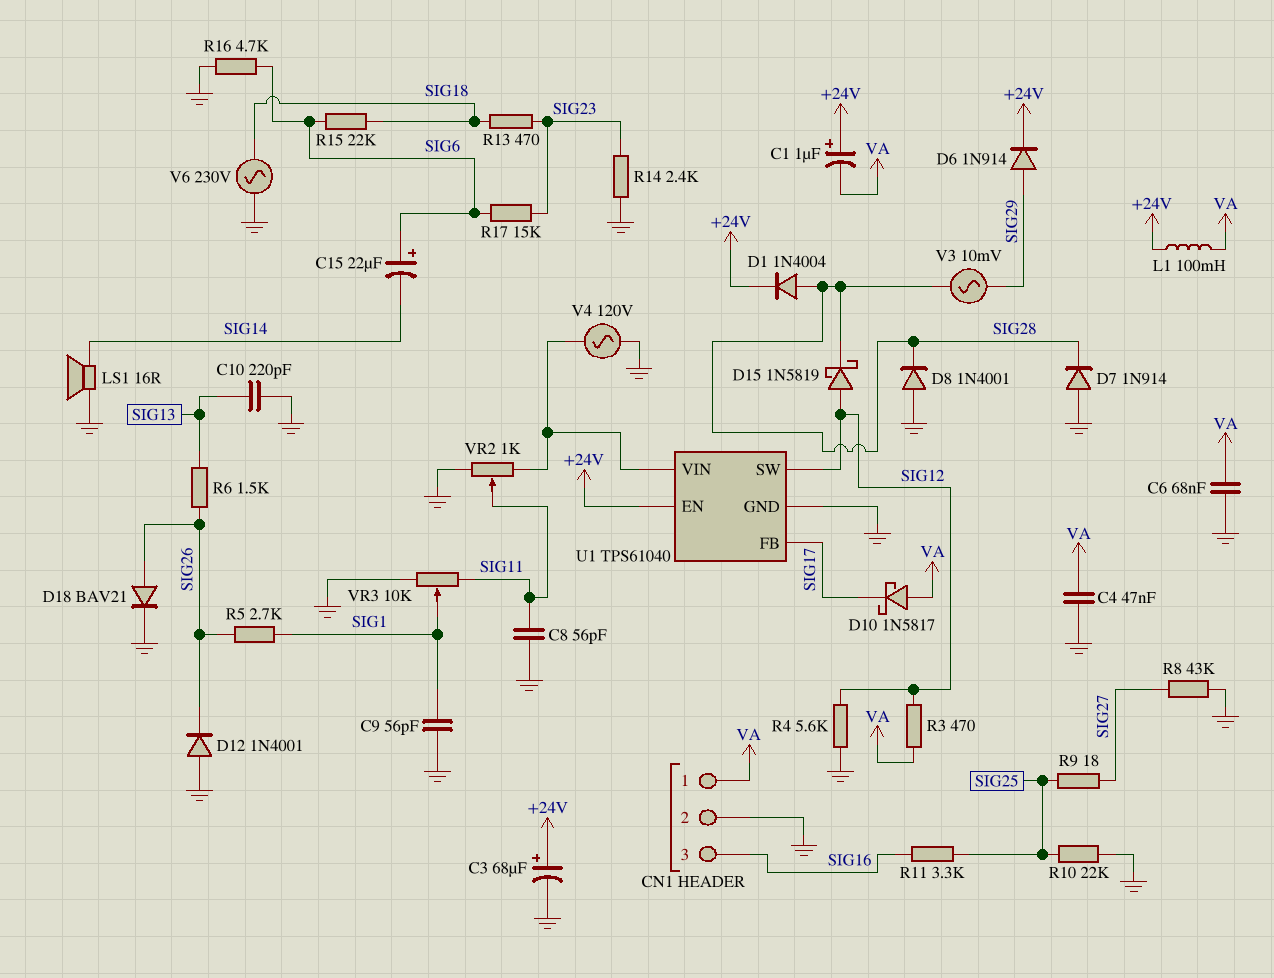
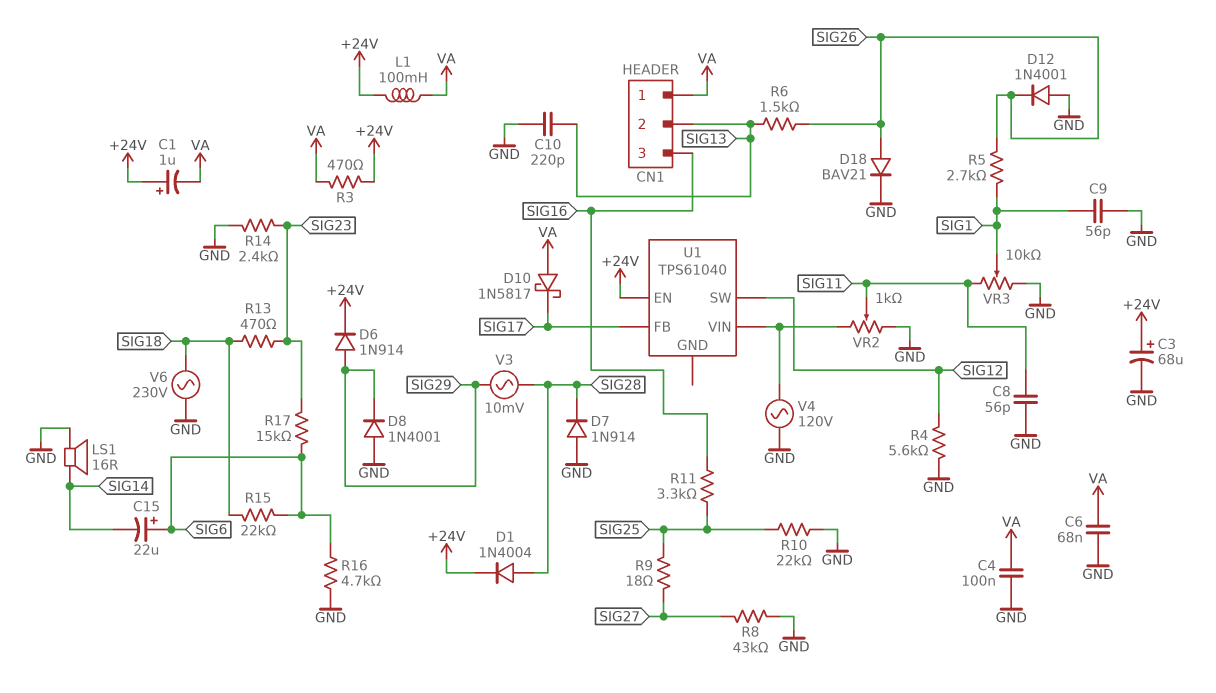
C4: 47nF (GND, VA) -> 100nF (GND, VA)
CN1 pin 2: GND -> SIG13
D8: diode 1N4001 (A GND, K SIG28) -> diode 1N4001 (A GND, K SIG29)
D15: schottky 1N5819 (A SIG12, K SIG28) -> none
R3: 470 (SIG12, VA) -> 470 (+24V, VA)
U1 pin GND: GND -> none

